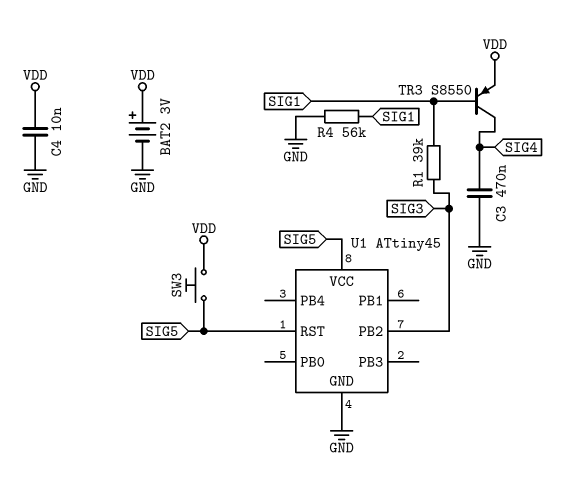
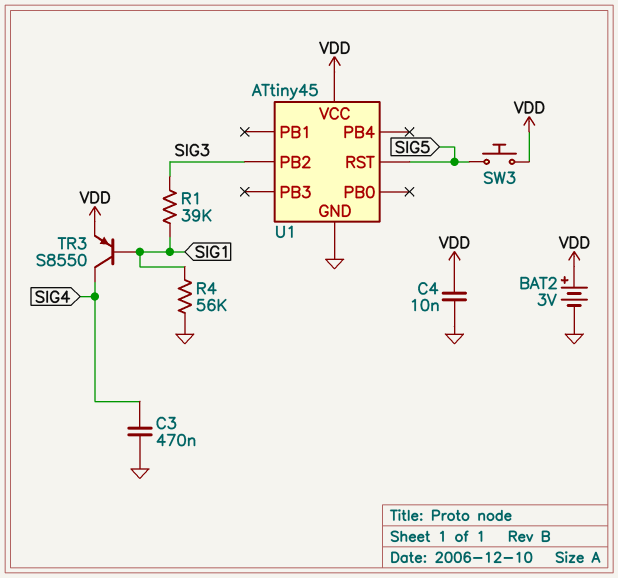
U1 pin VCC: SIG5 -> VDD

